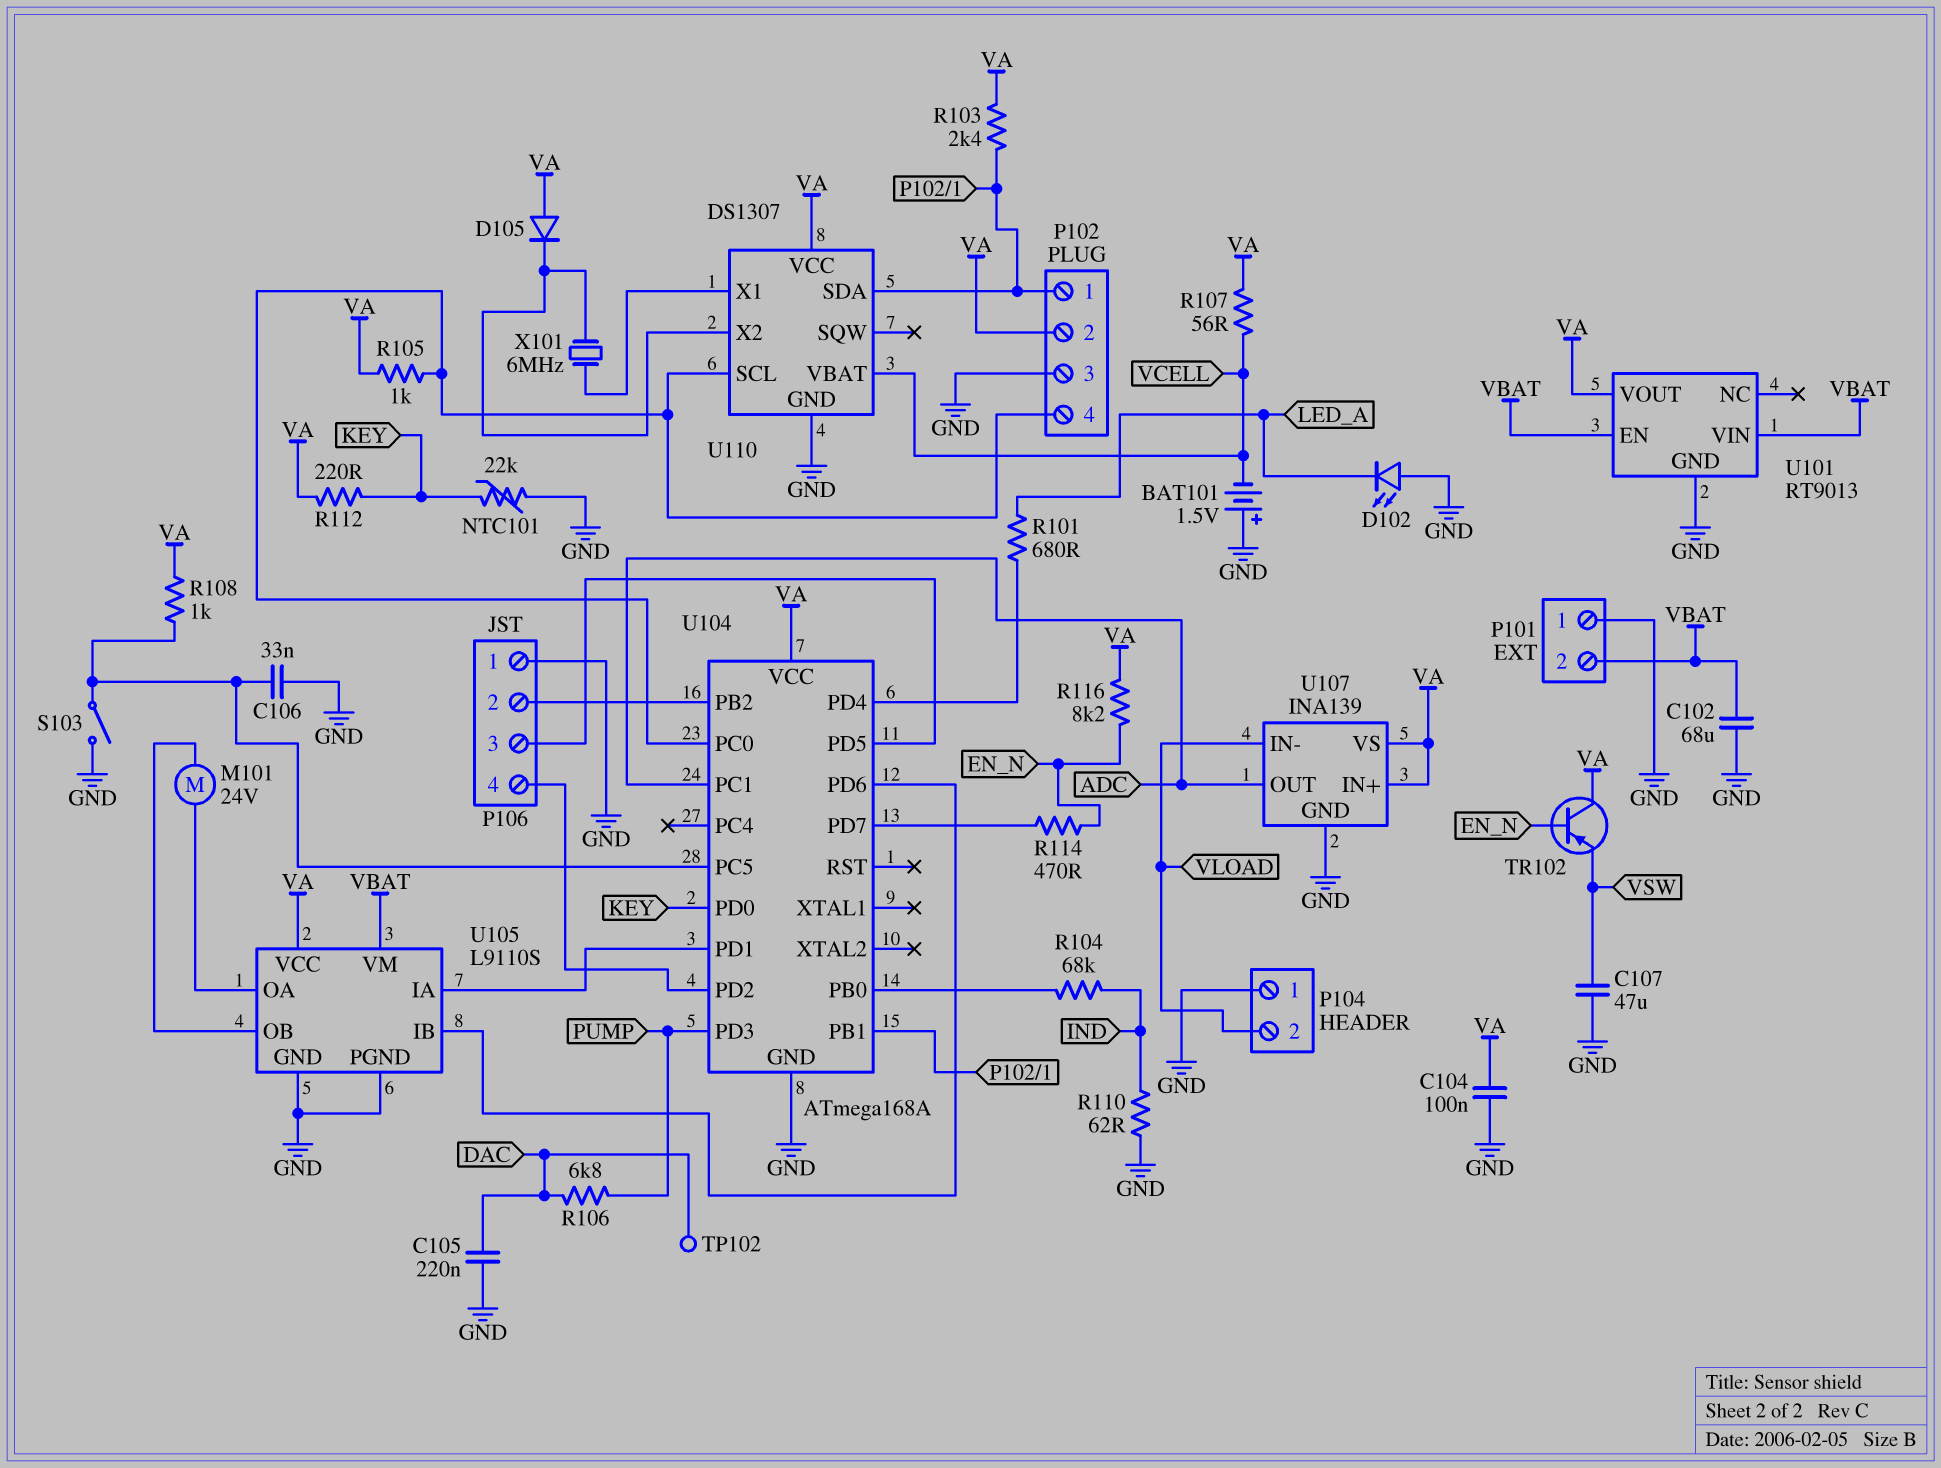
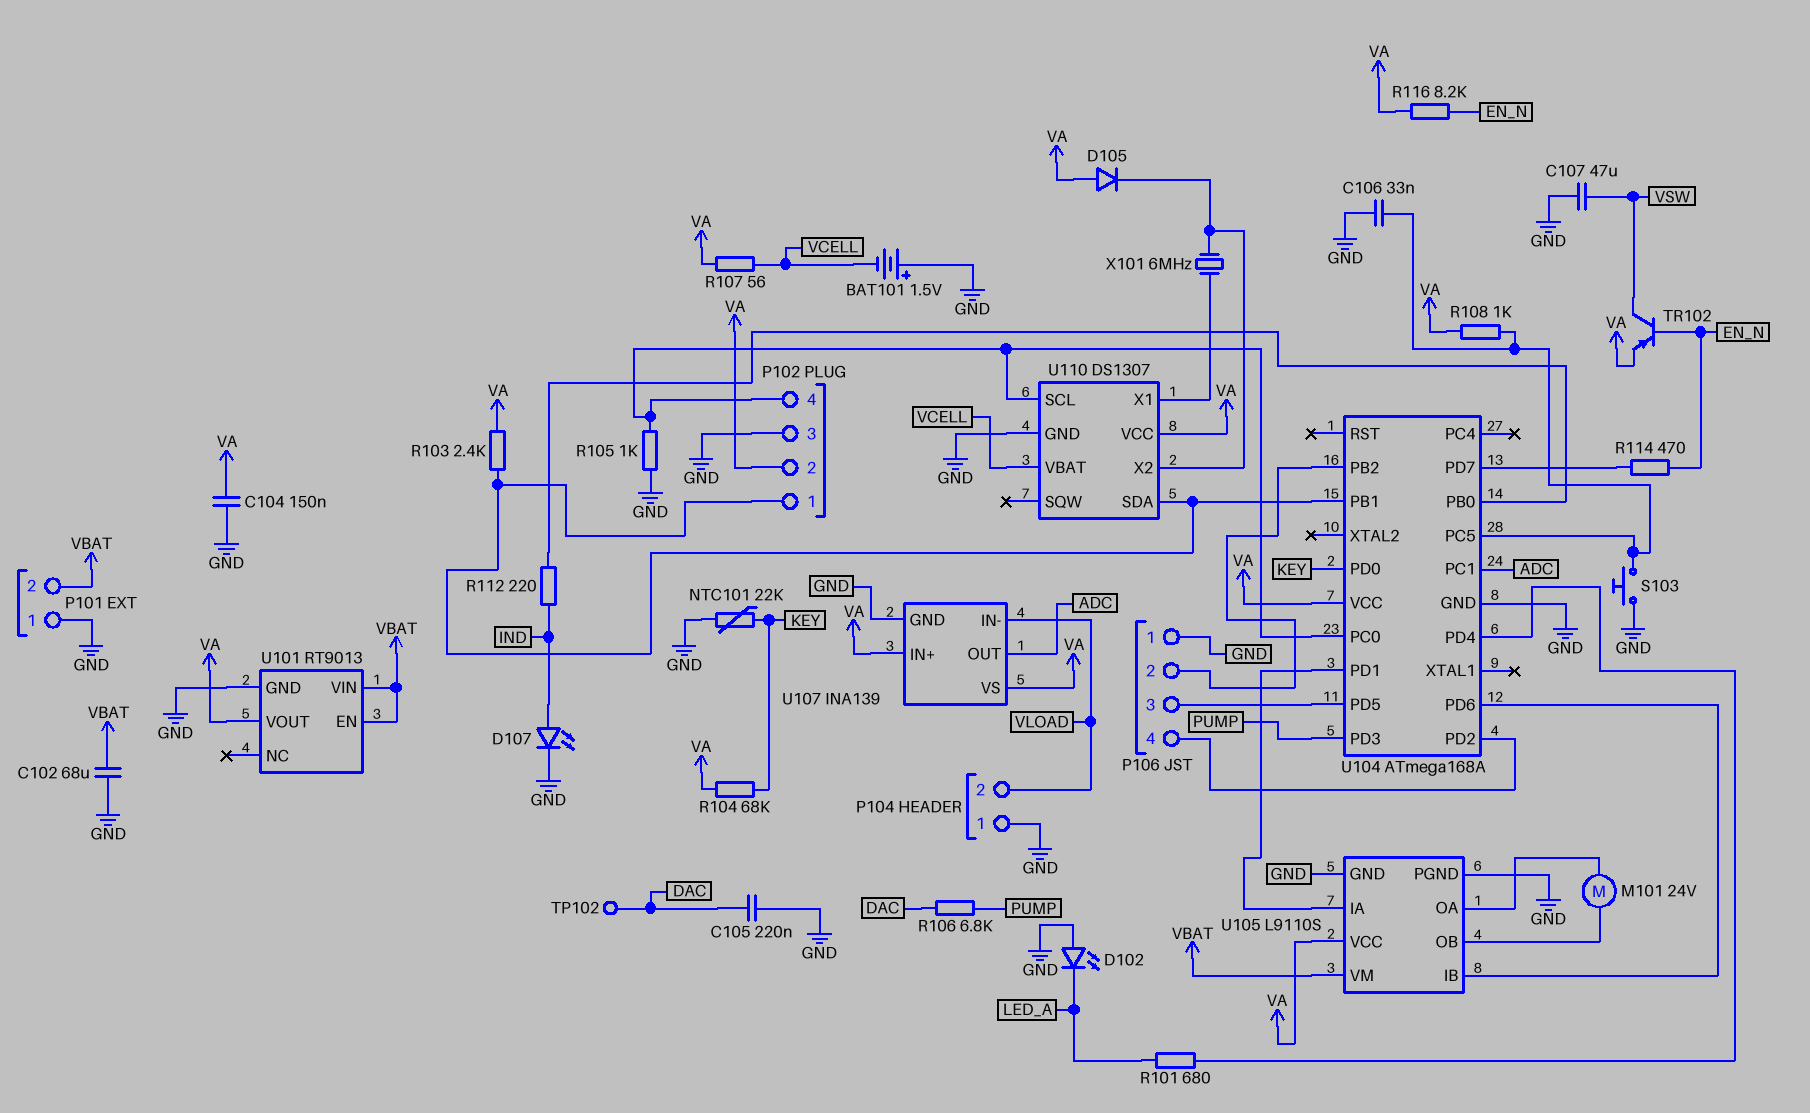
C104: 100nF (GND, VA) -> 150nF (GND, VA)
D107: none -> LED (A IND, K GND)
R104: 68k (IND, U104/PB0) -> 68k (KEY, VA)
R105: 1k (P102/4, VA) -> 1k (GND, P102/4)
R110: 62 (GND, IND) -> none
R112: 220 (KEY, VA) -> 220 (IND, U104/PB0)
S103: switch (GND, U104/PC5) -> button (GND, U104/PC5)
TR102: PNP (B EN_N, C VA, E VSW) -> PNP (B EN_N, C VSW, E VA)

